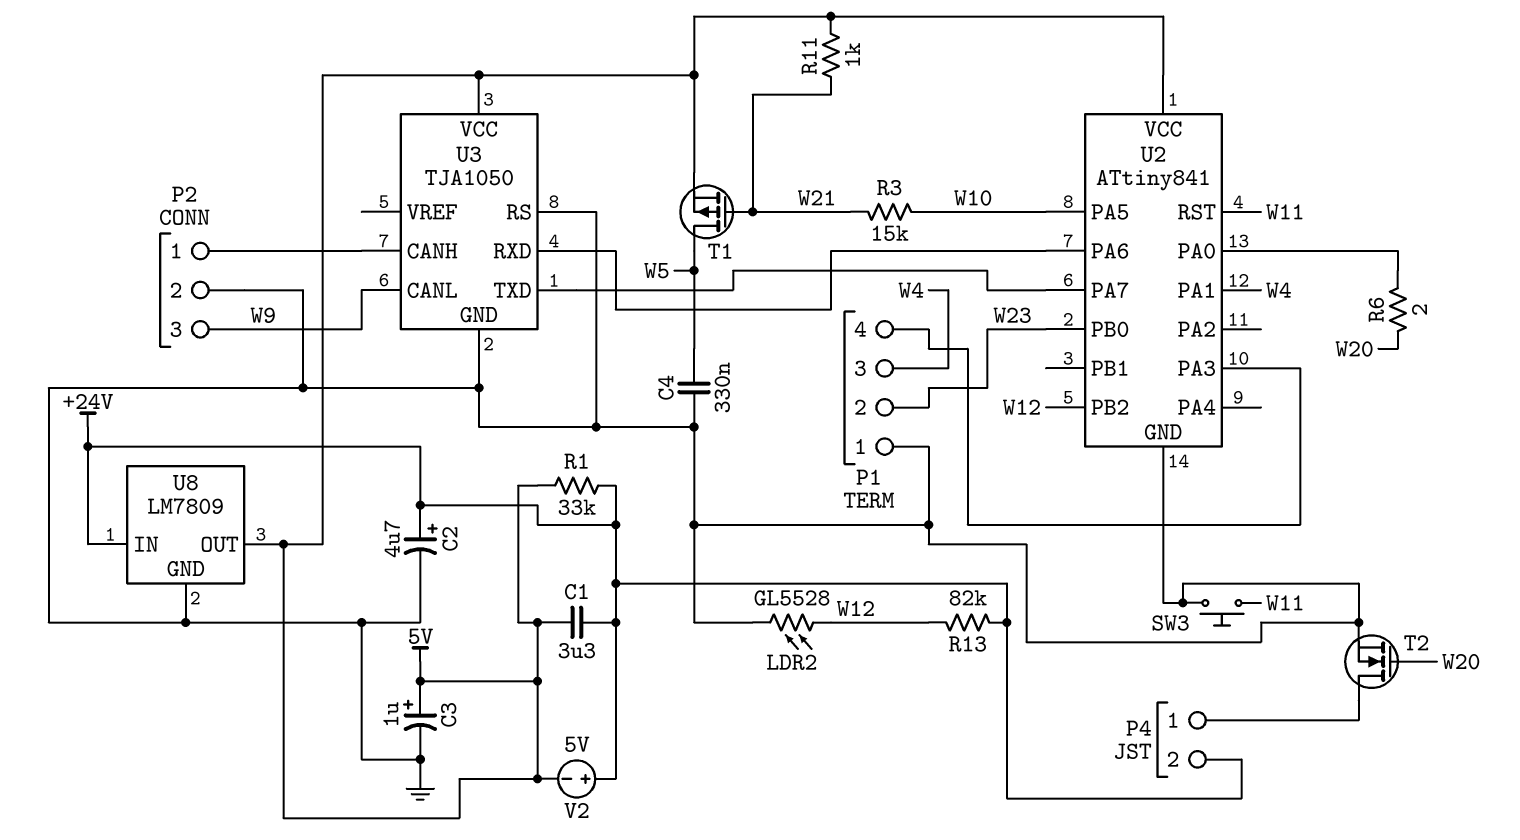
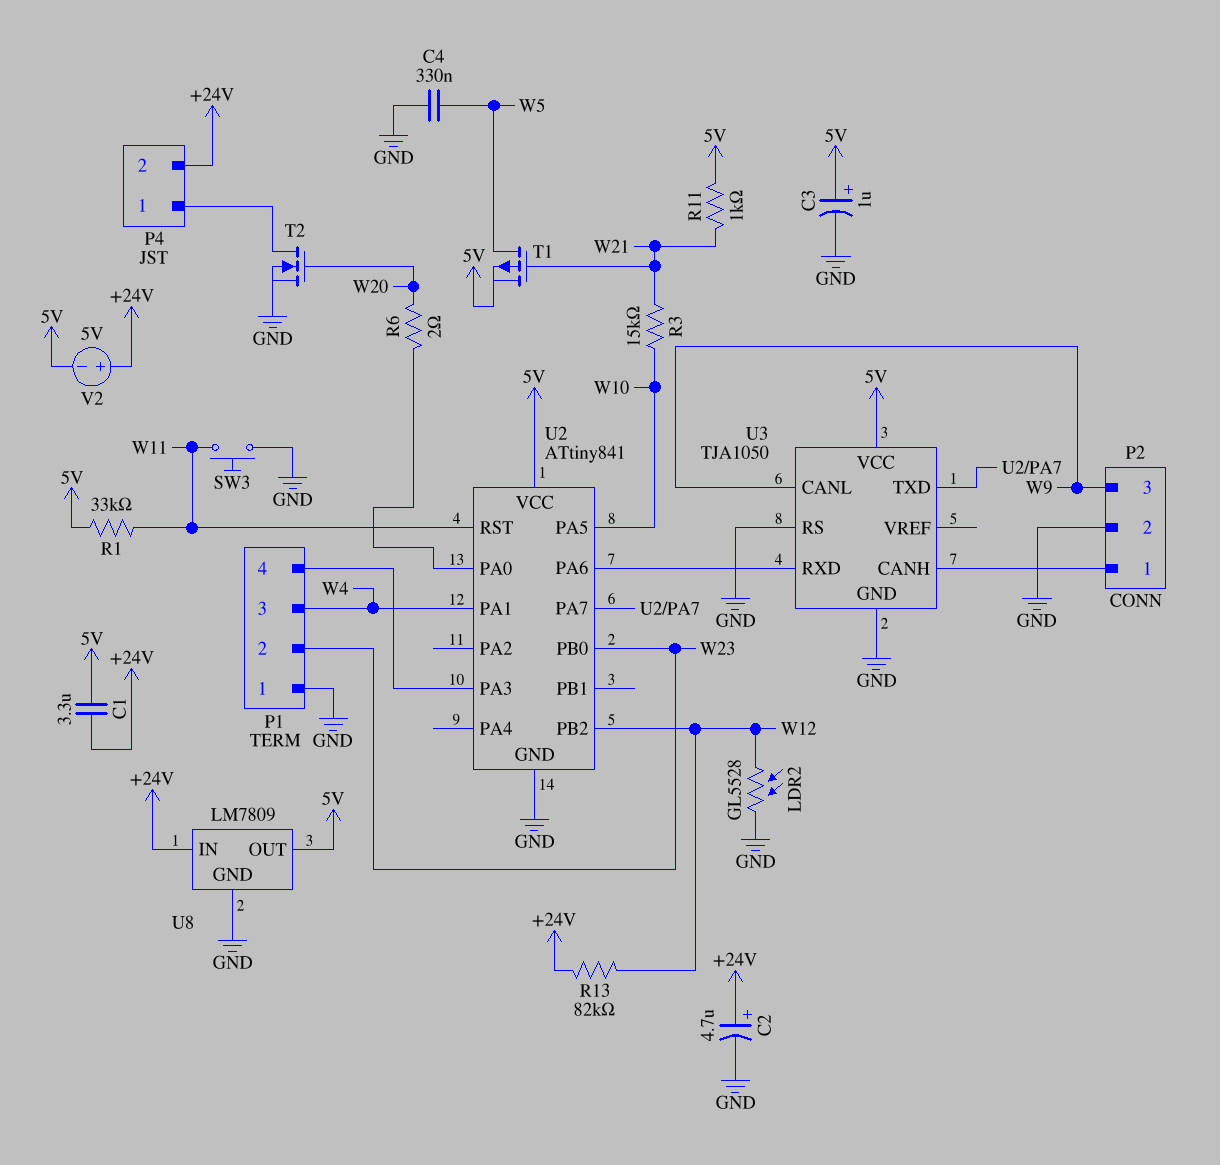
R1: 33k (+24V, 5V) -> 33k (5V, W11)

